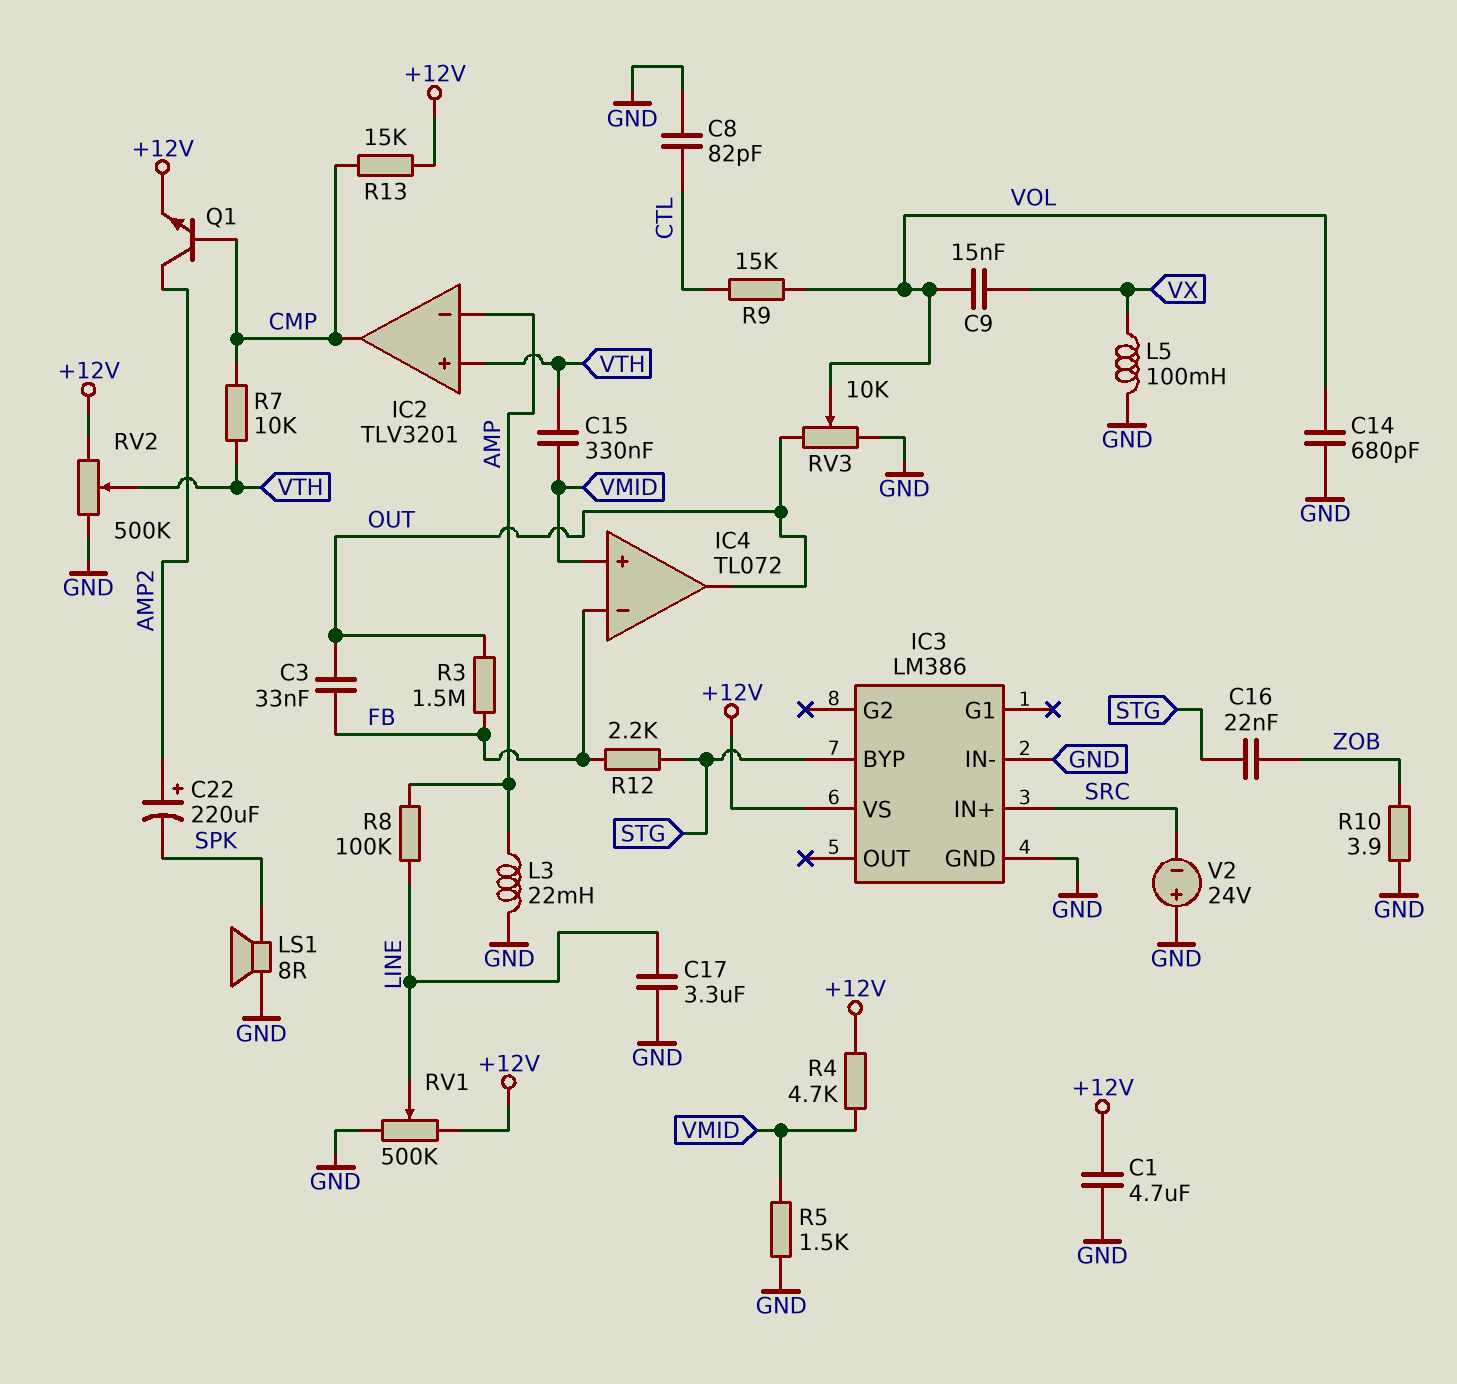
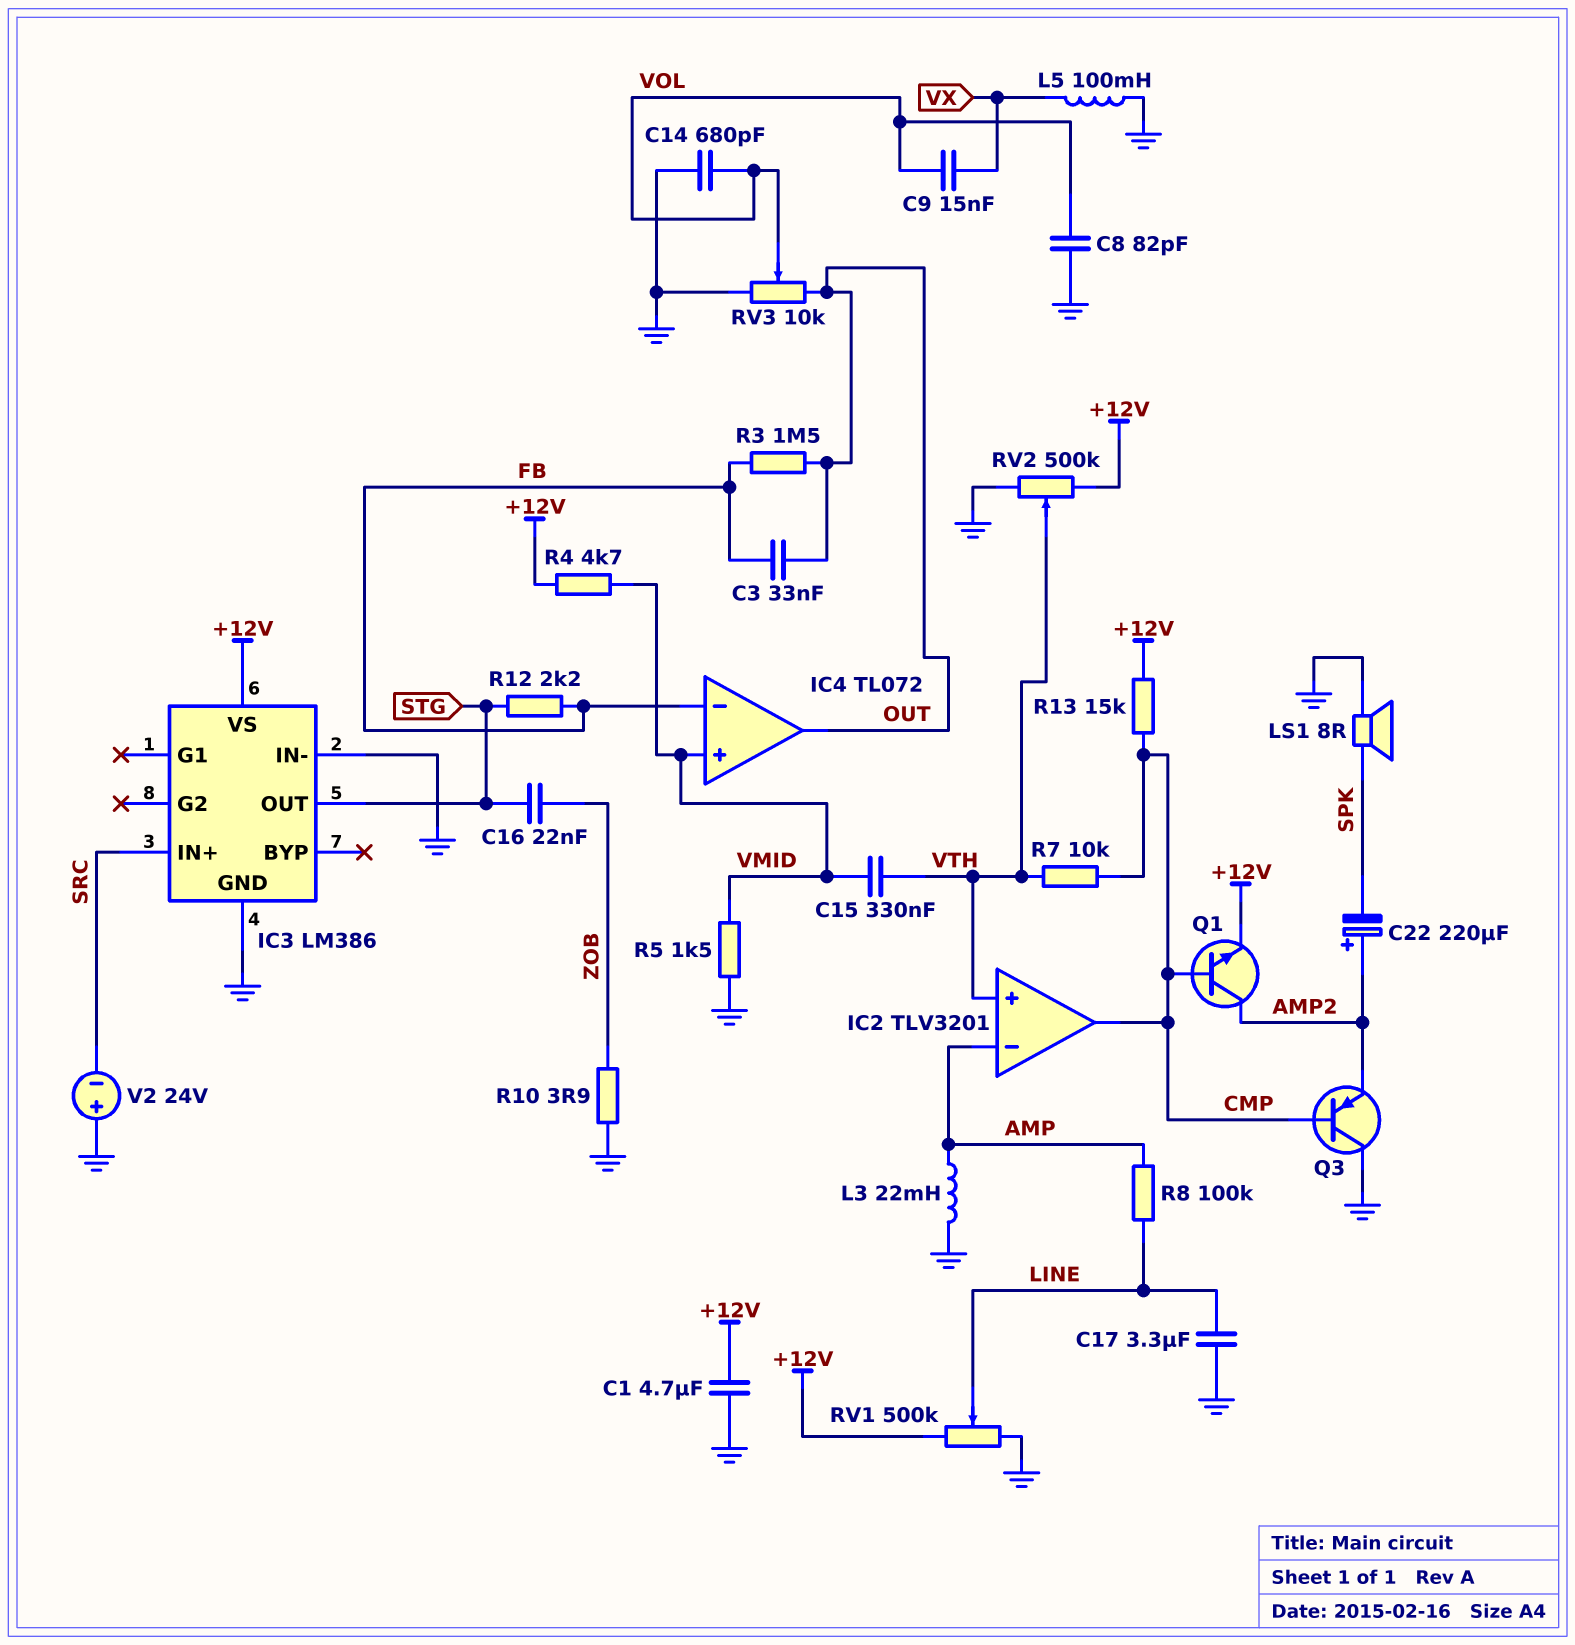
C8: 82pF (CTL, GND) -> 82pF (GND, VOL)
IC3 pin BYP: STG -> none
IC3 pin OUT: none -> STG
Q3: none -> PNP (B CMP, C GND, E AMP2)
R9: 15k (CTL, VOL) -> none

